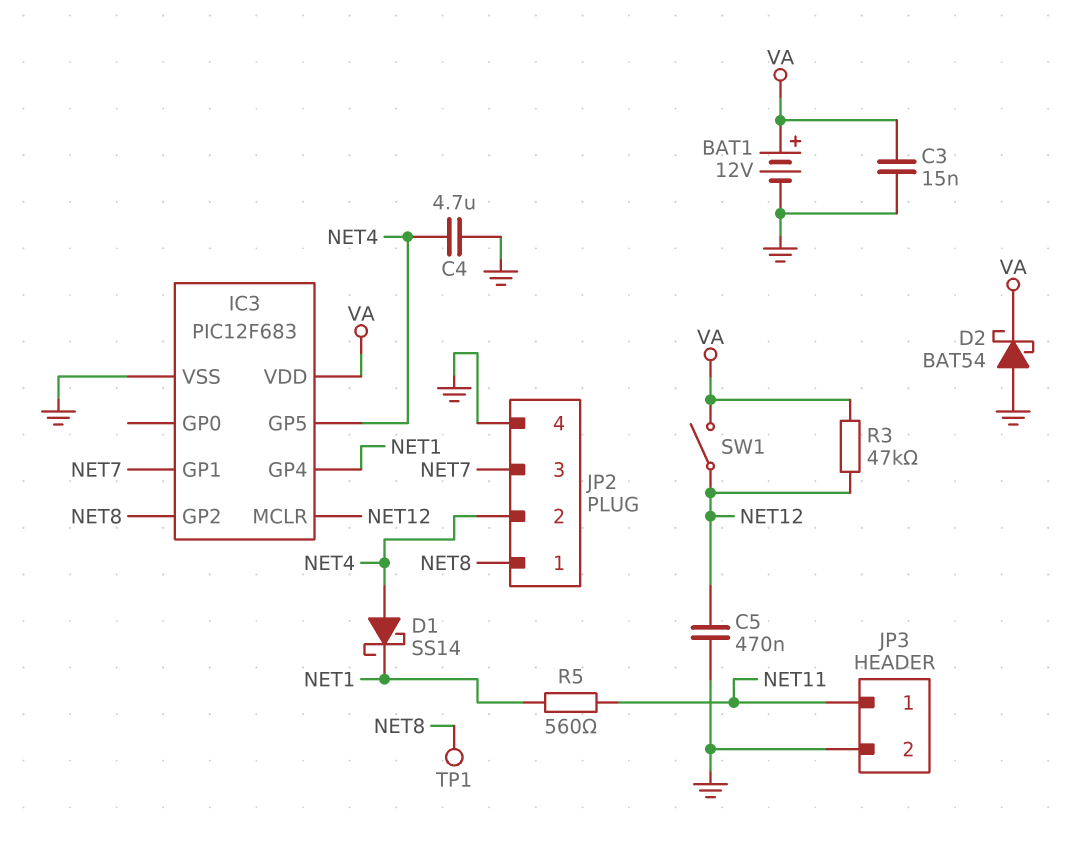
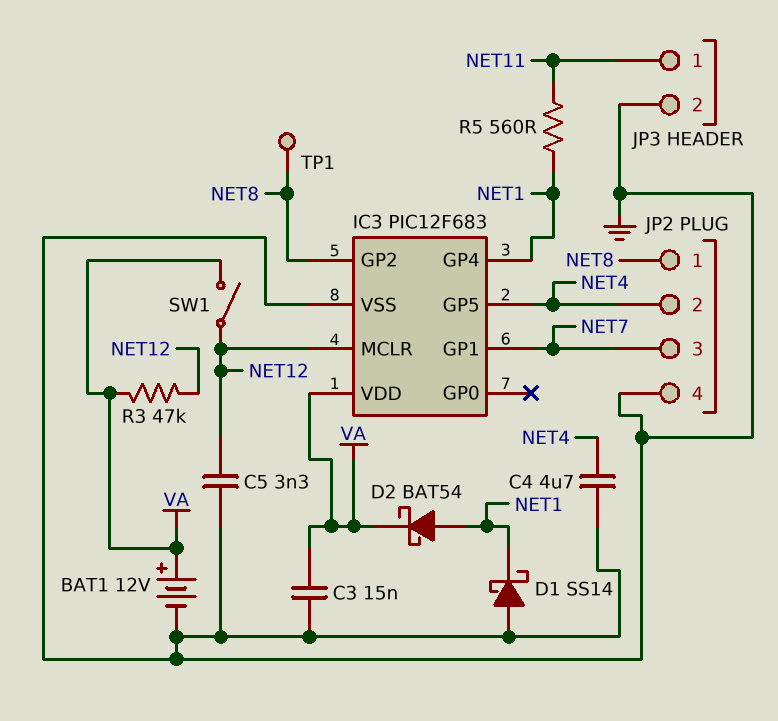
C5: 470nF (GND, NET12) -> 3.3nF (GND, NET12)
D1: schottky SS14 (A NET4, K NET1) -> schottky SS14 (A GND, K NET1)
D2: schottky BAT54 (A GND, K VA) -> schottky BAT54 (A NET1, K VA)

